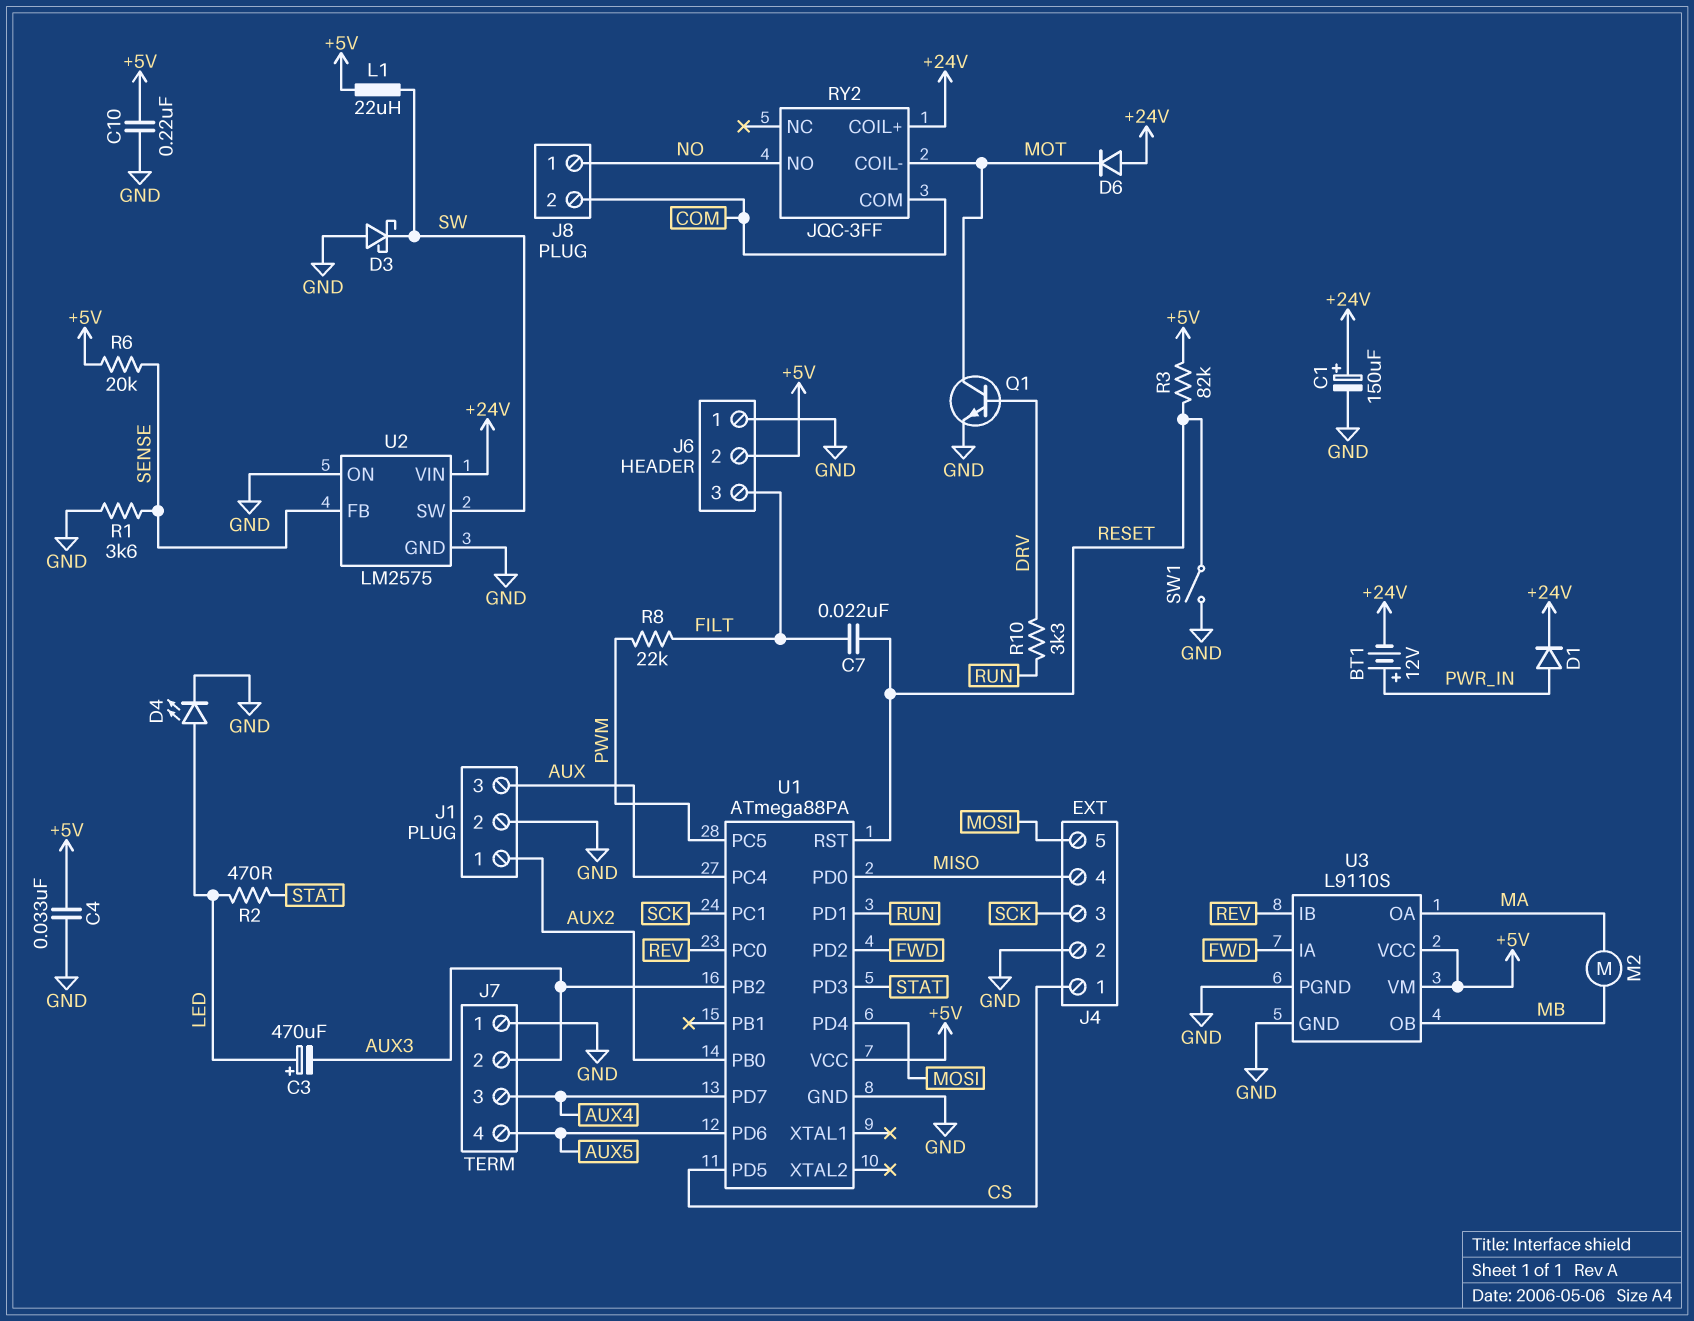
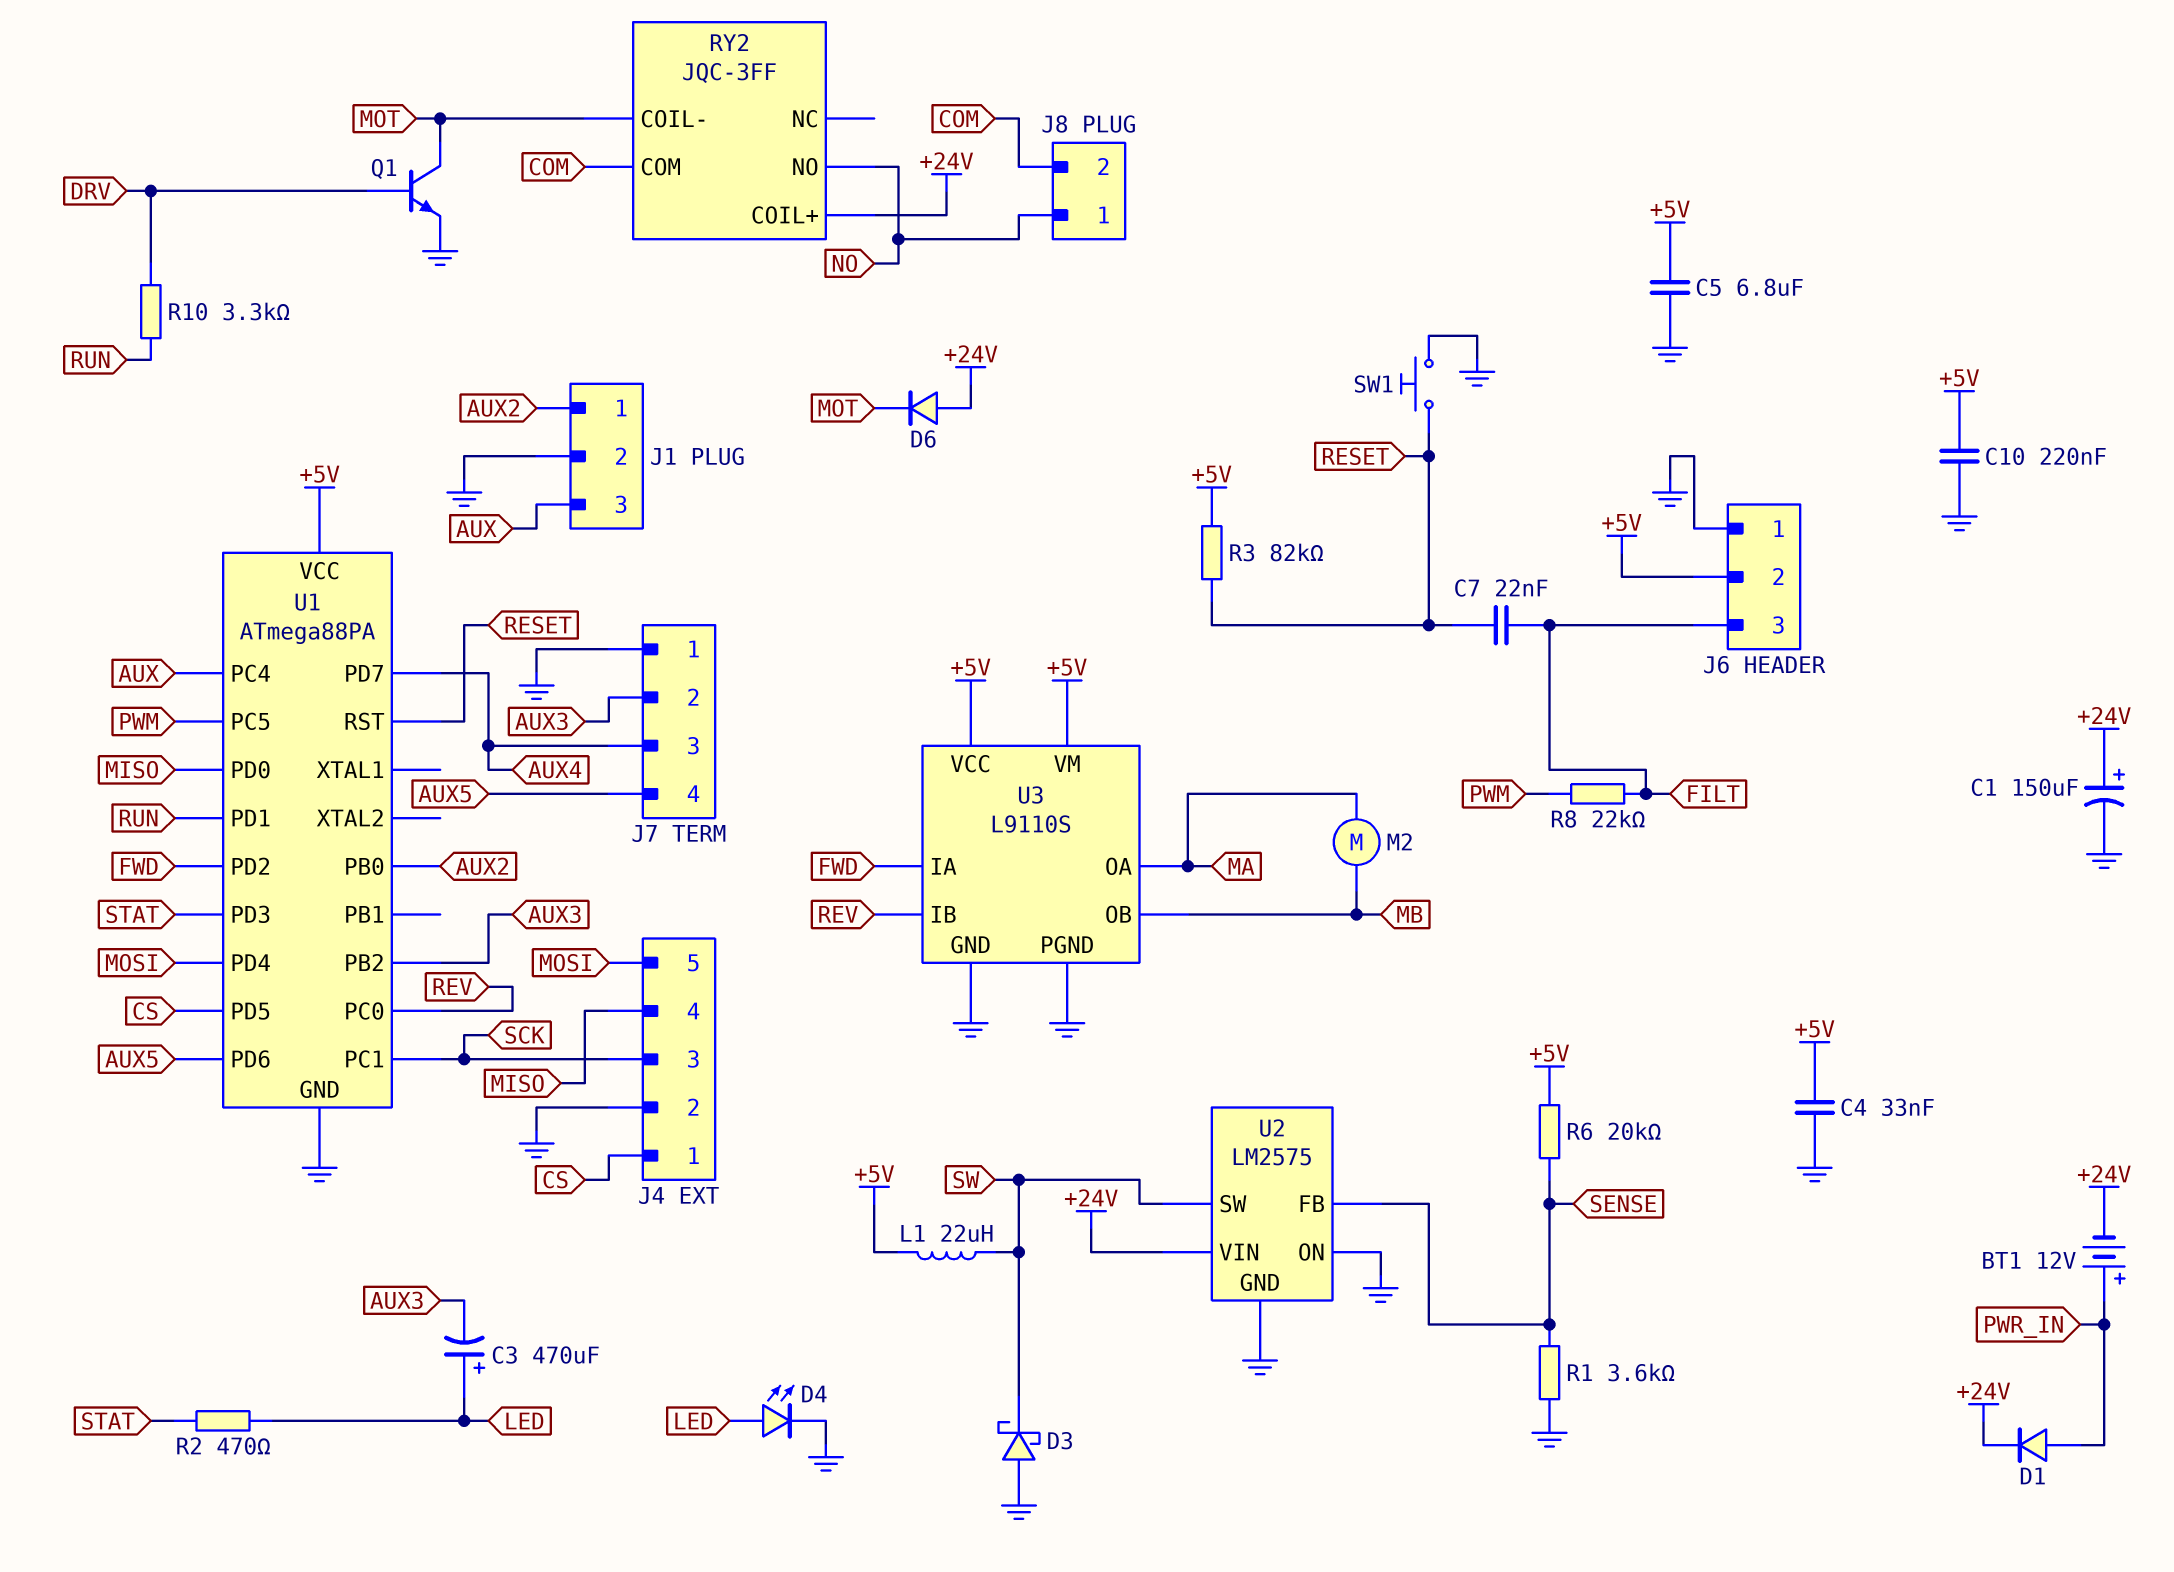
C5: none -> 6.8uF (+5V, GND)
SW1: switch (GND, RESET) -> button (GND, RESET)

